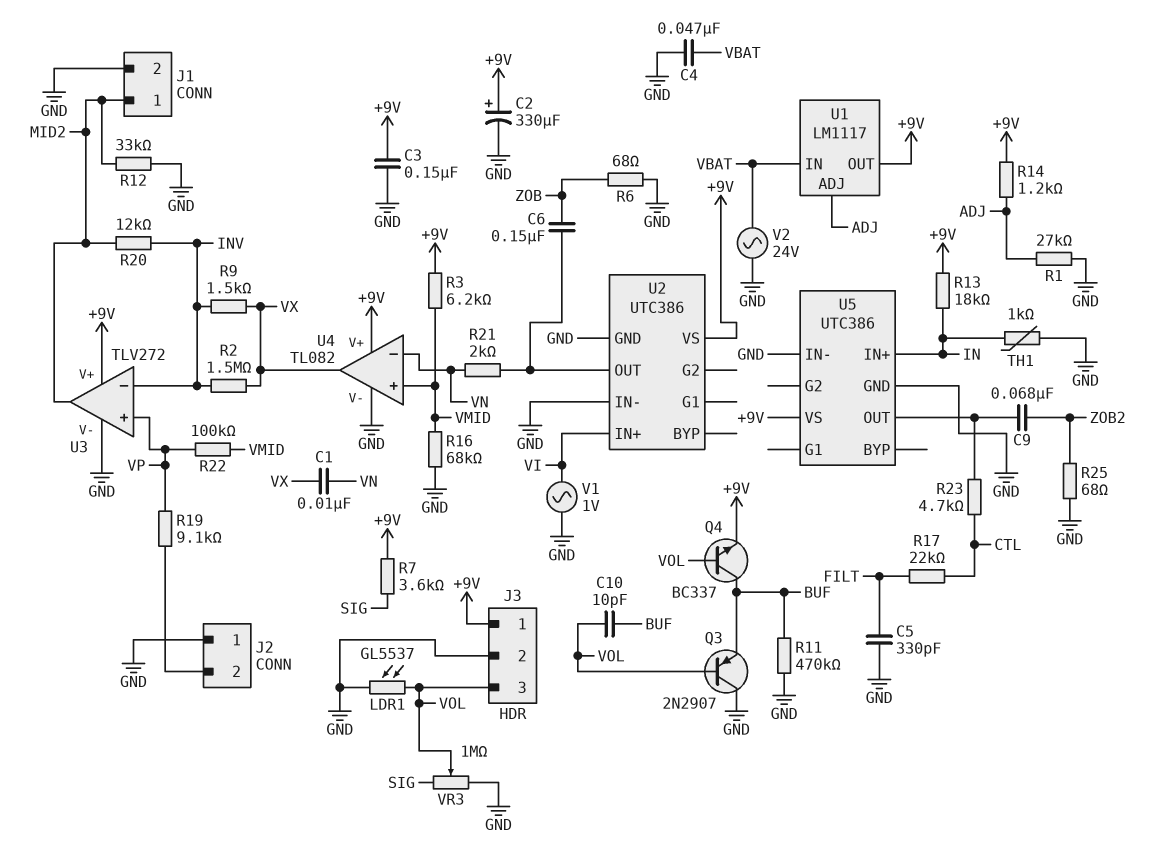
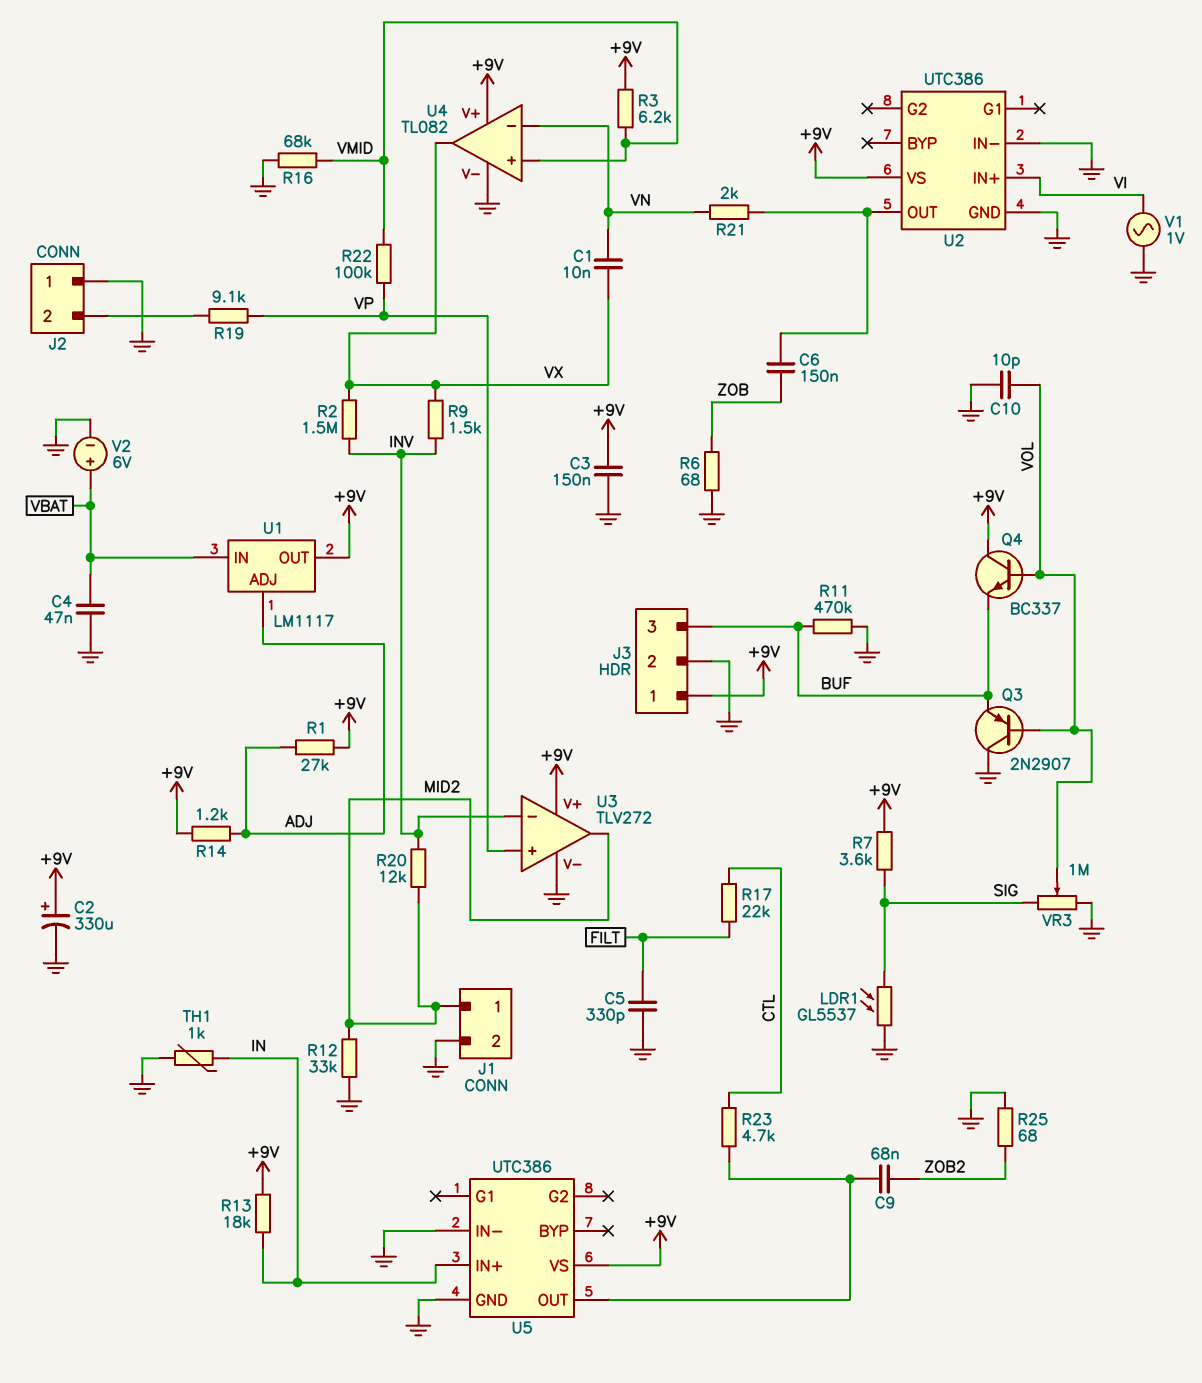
C10: 10pF (BUF, VOL) -> 10pF (GND, VOL)
J3 pin 3: VOL -> BUF
LDR1: GL5537 (GND, VOL) -> GL5537 (GND, SIG)
Q4: NPN BC337 (B VOL, C BUF, E +9V) -> NPN BC337 (B VOL, C +9V, E BUF)
R1: 27k (ADJ, GND) -> 27k (+9V, ADJ)
V2: AC 24V (GND, VBAT) -> 6V (plus VBAT, minus GND)

